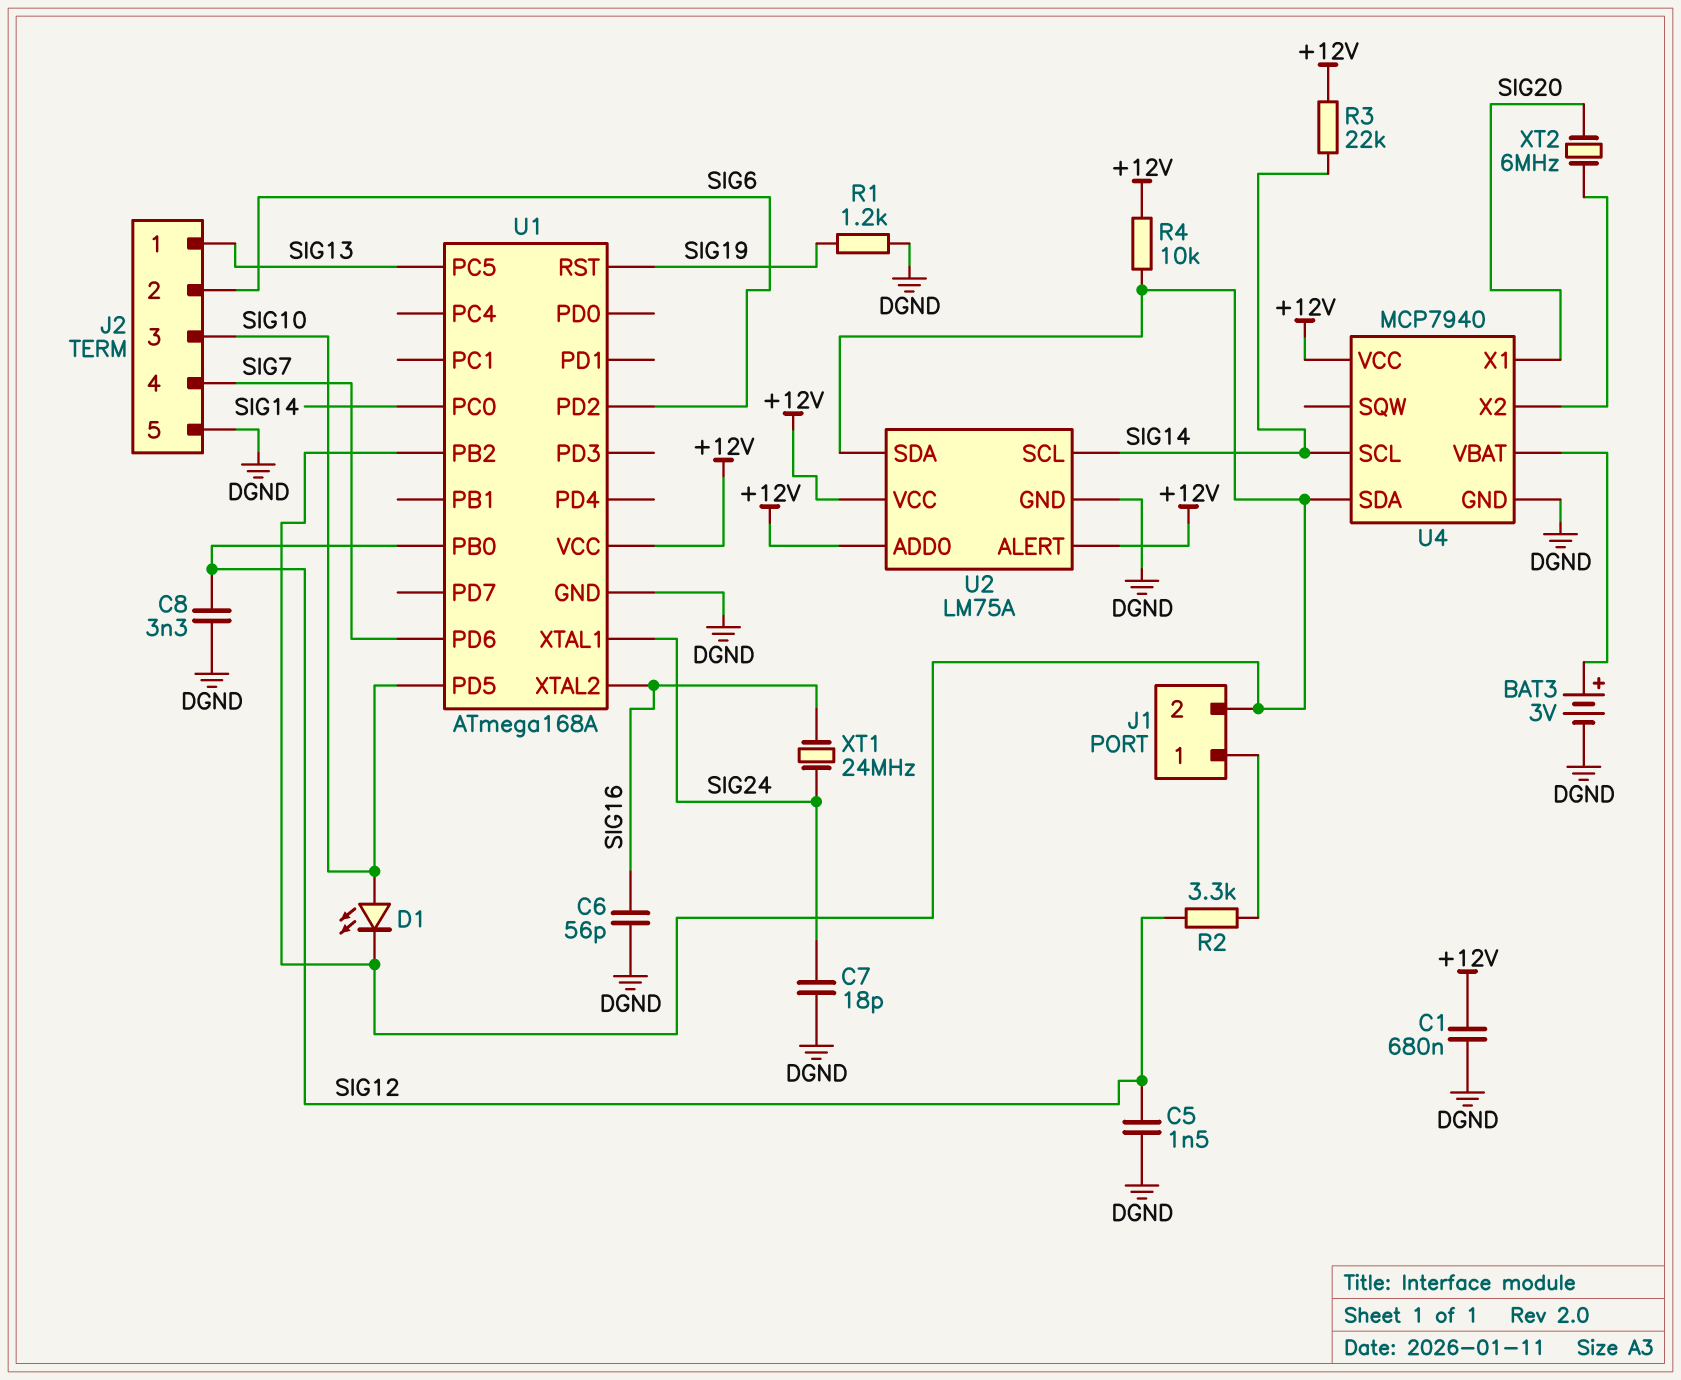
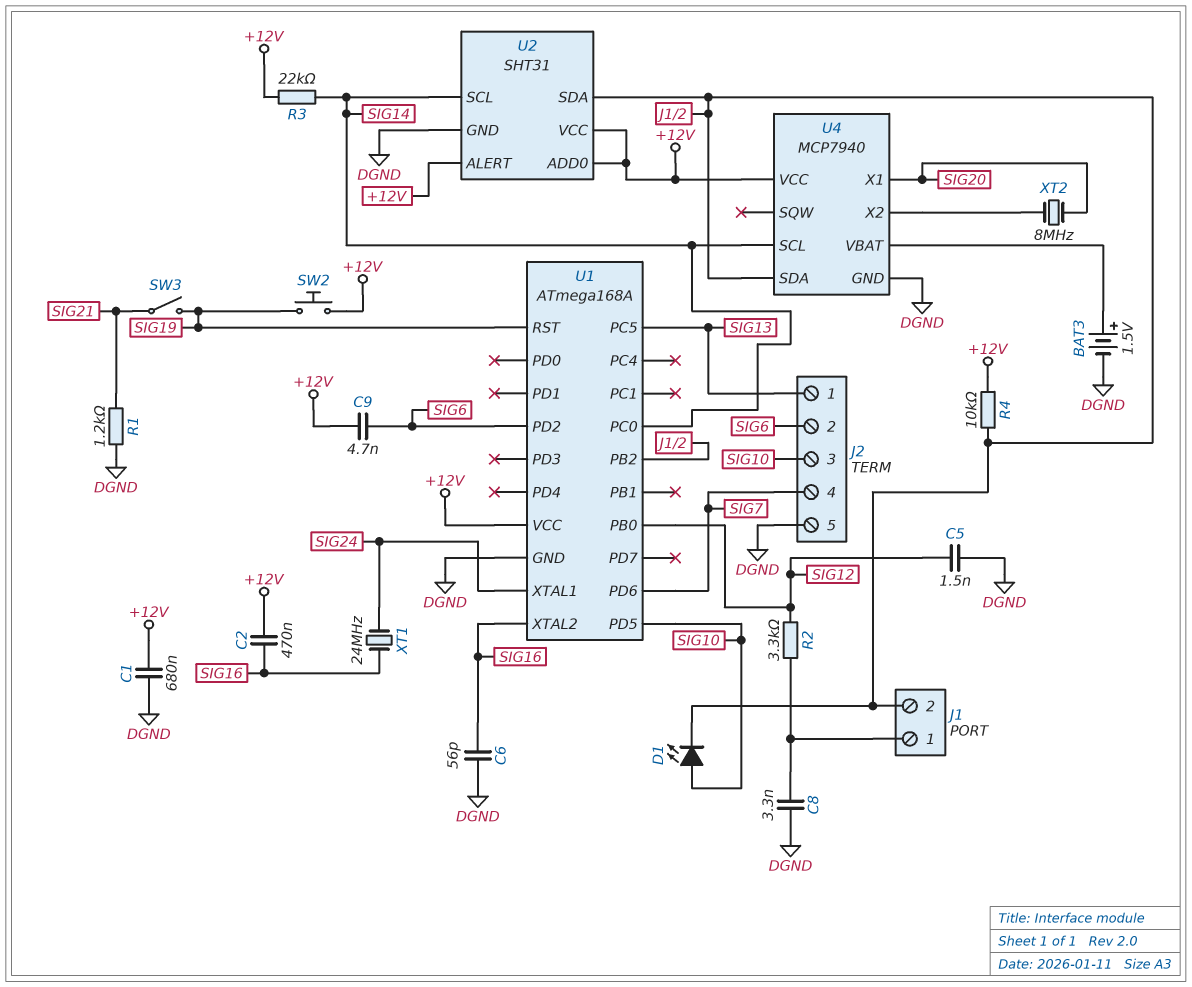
BAT3: 3V (plus U4/VBAT, minus DGND) -> 1.5V (plus U4/VBAT, minus DGND)
C2: none -> 470nF (+12V, SIG16)
C7: 18pF (DGND, SIG24) -> none
C8: 3.3nF (DGND, SIG12) -> 3.3nF (DGND, J1/1)
C9: none -> 4.7nF (+12V, SIG6)
R1: 1.2k (DGND, SIG19) -> 1.2k (DGND, SIG21)
SW2: none -> button (+12V, SIG19)
SW3: none -> switch (SIG19, SIG21)
U2: LM75A -> SHT31
XT2: 6MHz (SIG20, U4/X2) -> 8MHz (SIG20, U4/X2)

